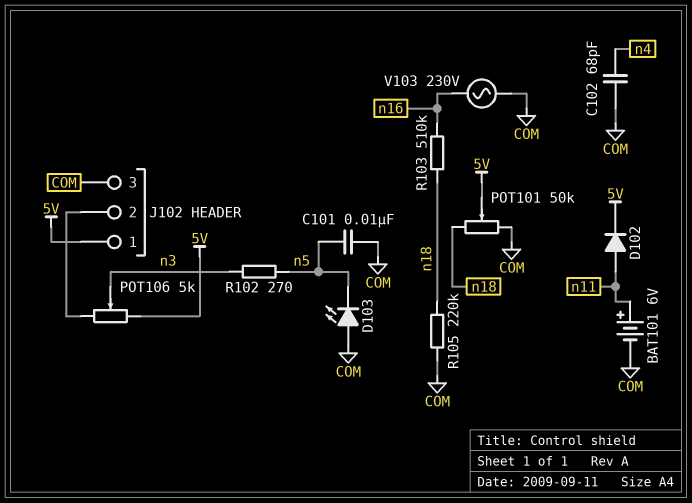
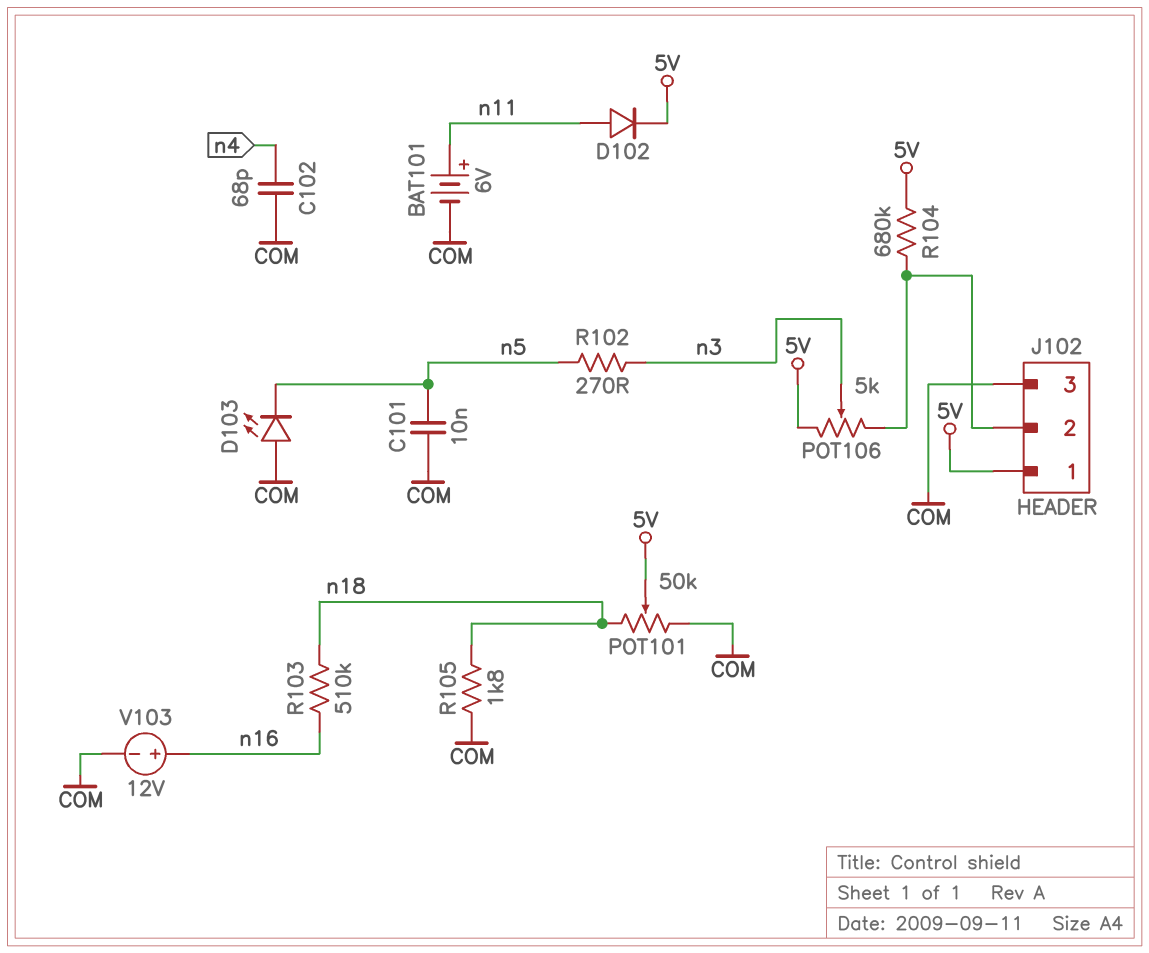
R104: none -> 680k (5V, J102/2)
R105: 220k (COM, n18) -> 1.8k (COM, n18)
V103: AC 230V (COM, n16) -> 12V (plus n16, minus COM)

